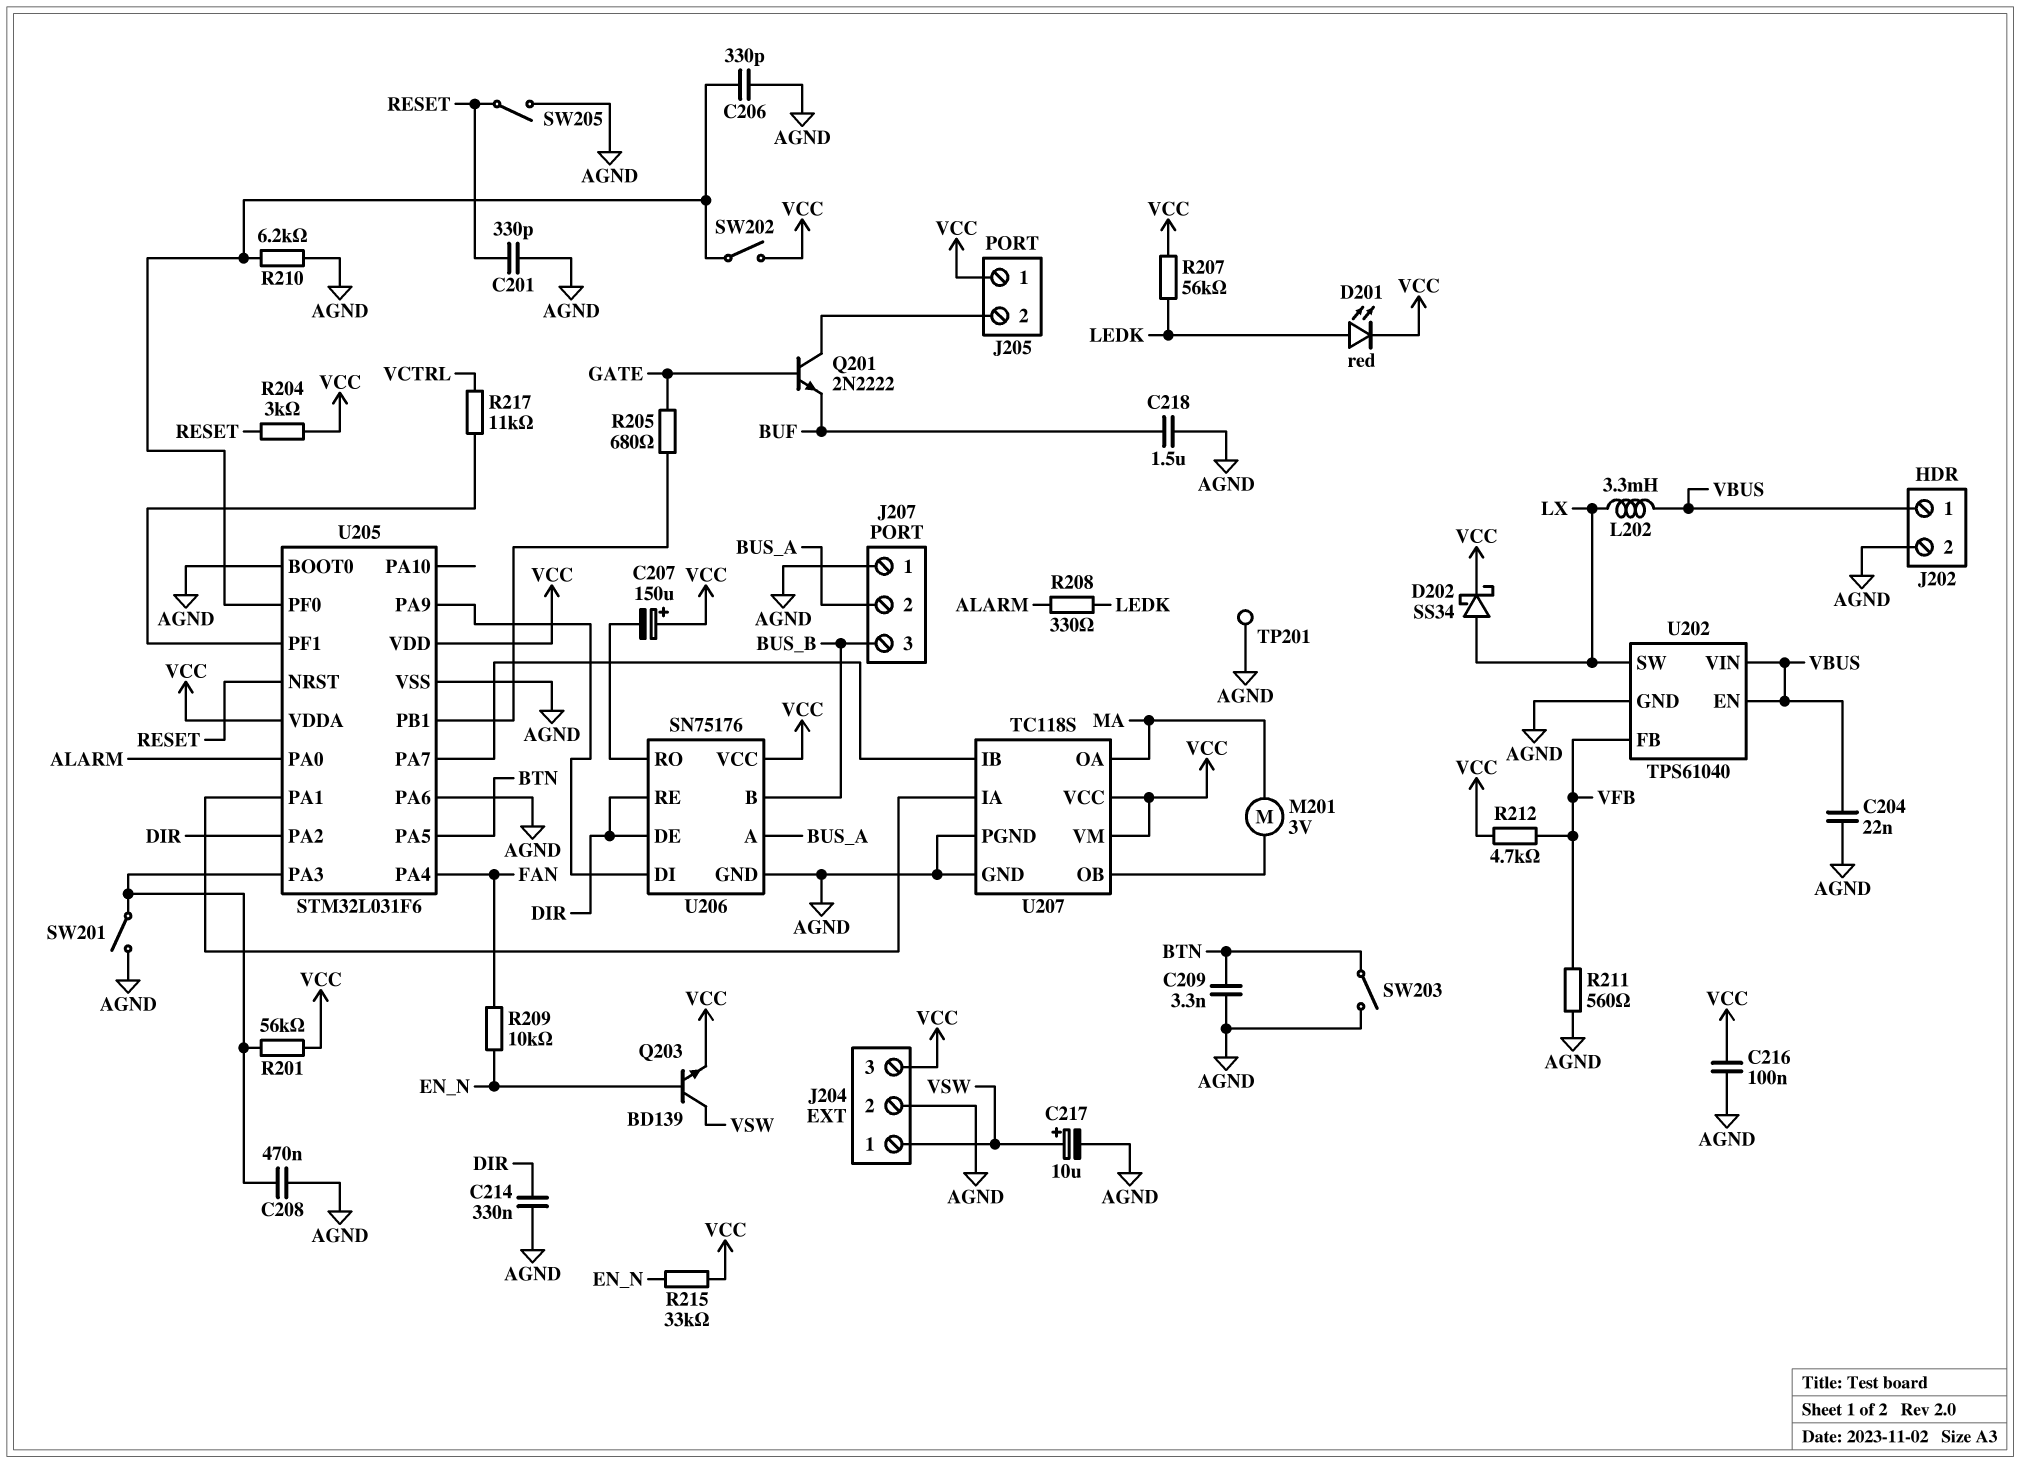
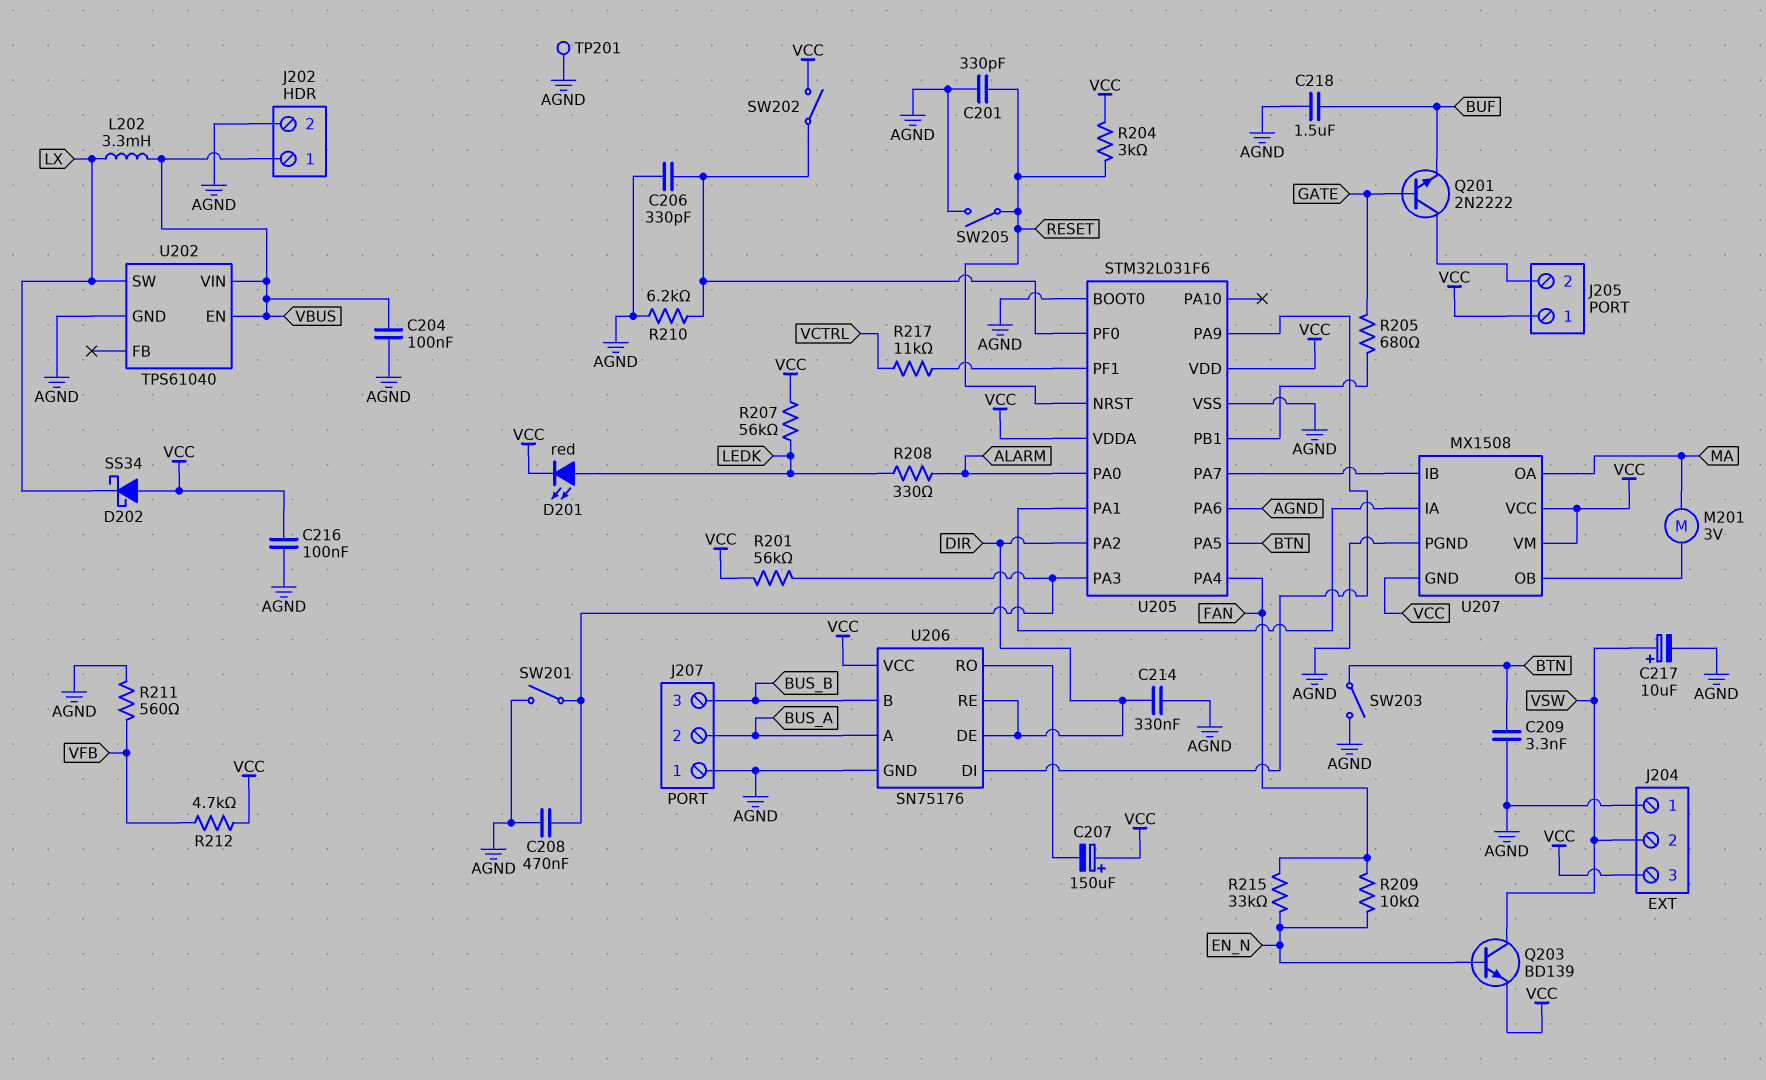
C204: 22nF (AGND, VBUS) -> 100nF (AGND, VBUS)
D202: schottky SS34 (A LX, K VCC) -> schottky SS34 (A VCC, K LX)
J204 pin 1: VSW -> AGND
J204 pin 2: AGND -> VSW
R215: 33k (EN_N, VCC) -> 33k (EN_N, FAN)
U202 pin FB: VFB -> none
U207: TC118S -> MX1508
U207 pin GND: AGND -> VCC

